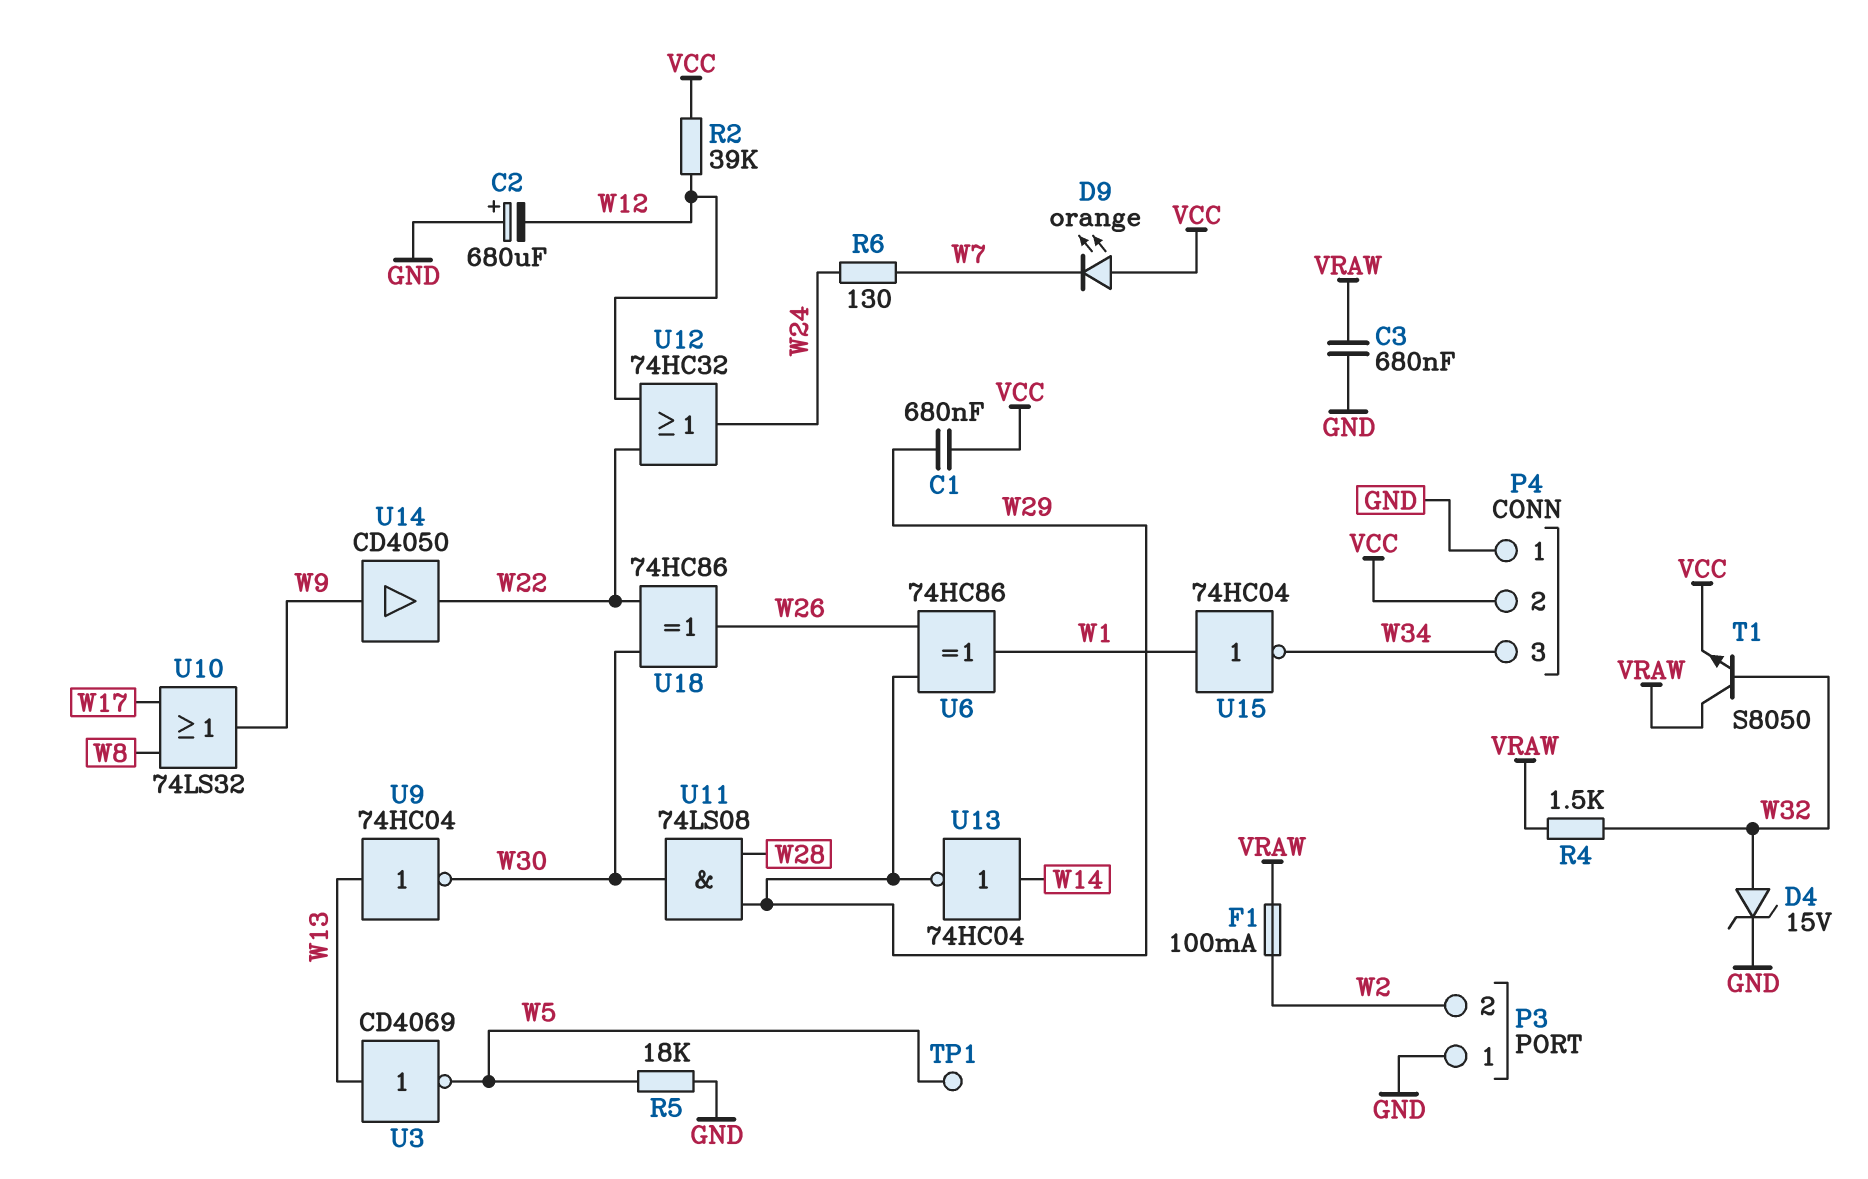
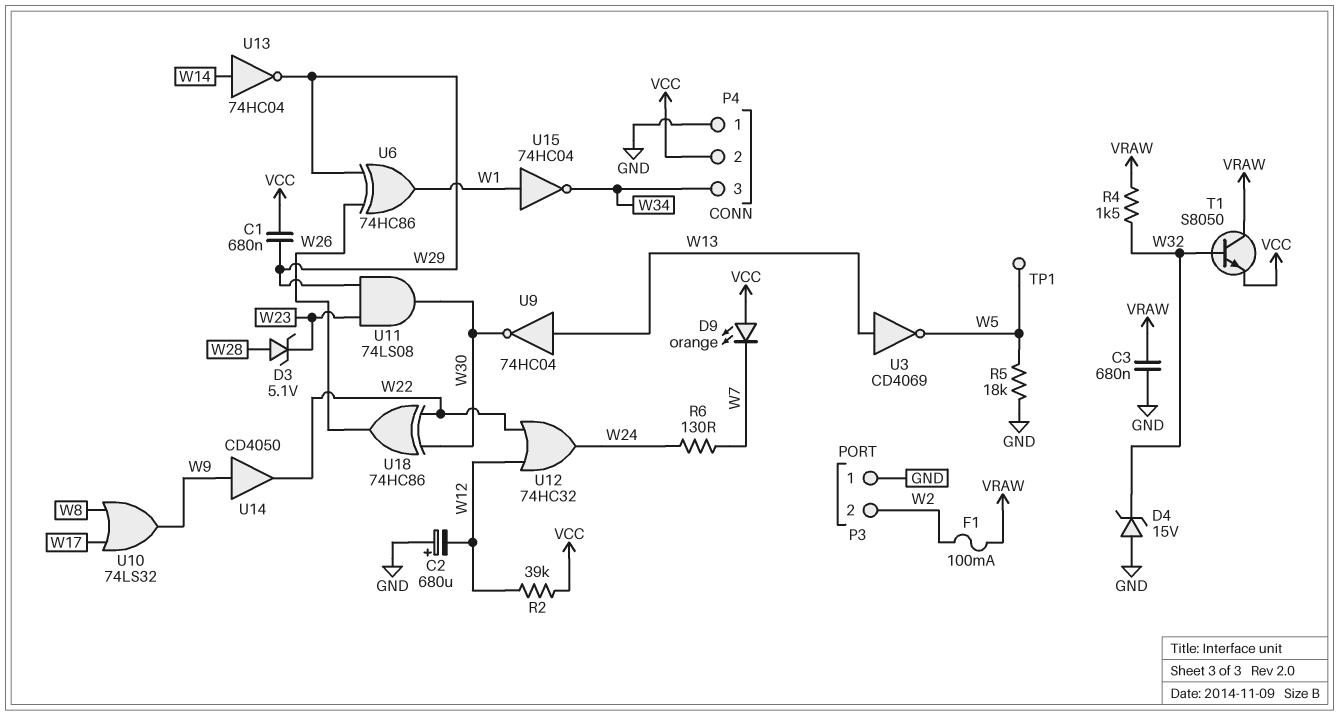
D3: none -> zener 5.1V (A W28, K W23)
D4: zener 15V (A W32, K GND) -> zener 15V (A GND, K W32)
U11: AND 74LS08 (in W28, in W29, out W30) -> AND 74LS08 (in W23, in W29, out W30)

